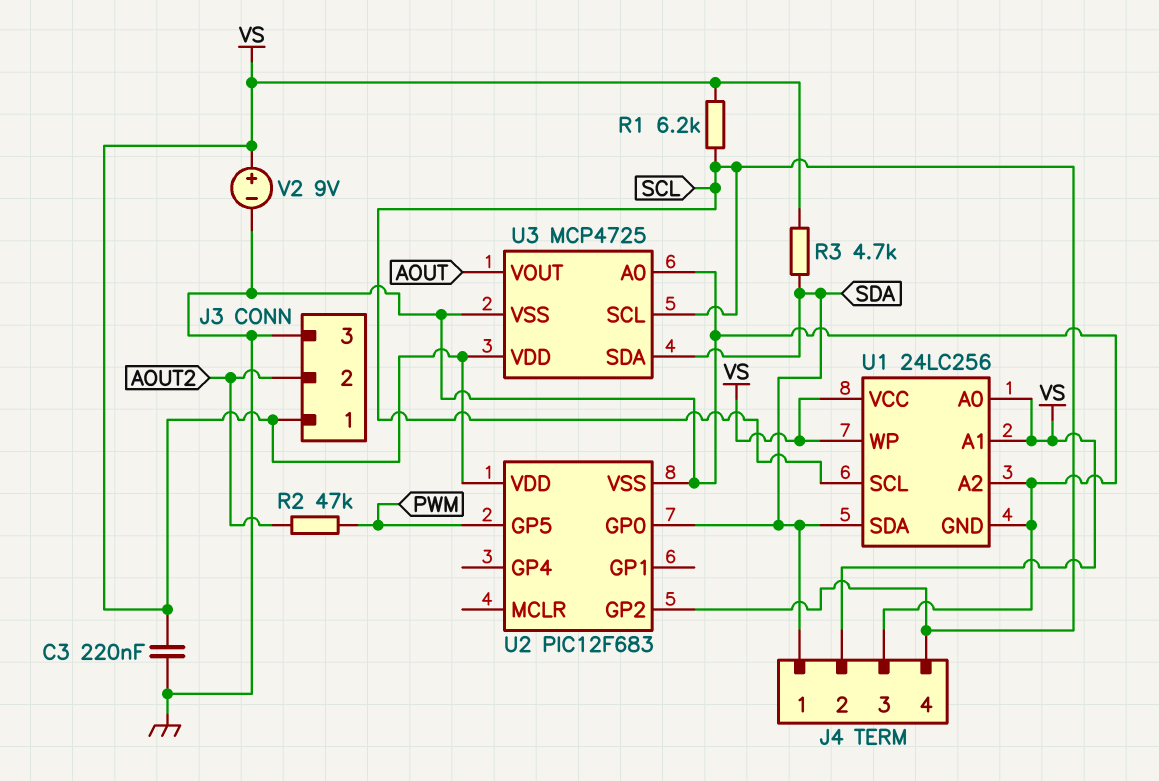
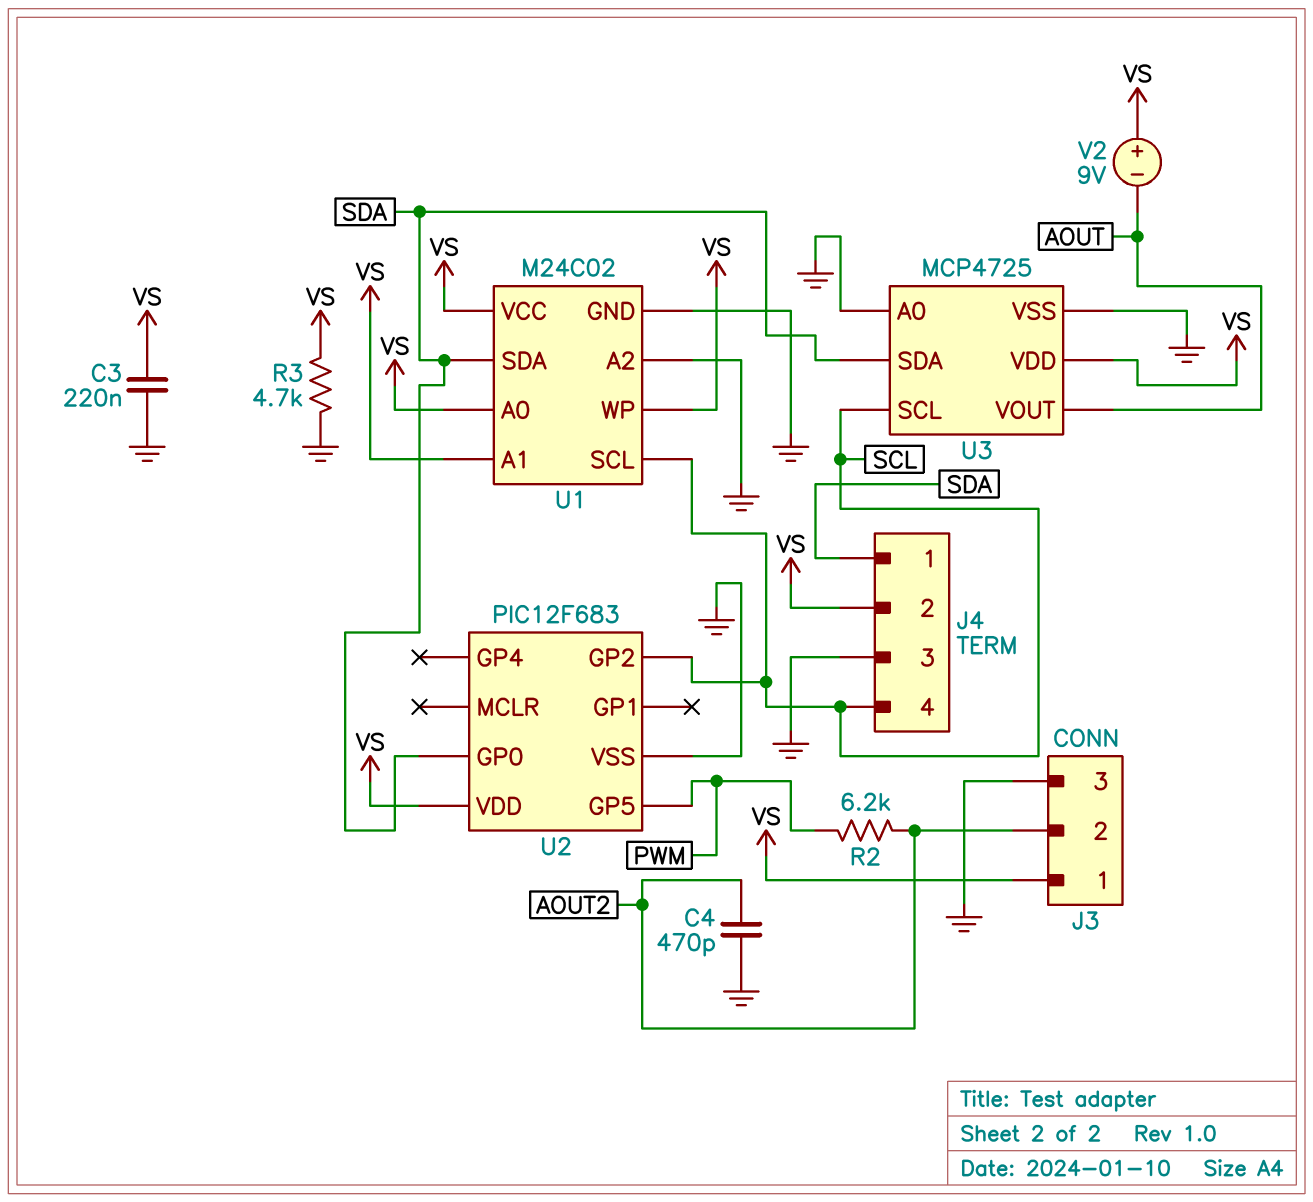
C4: none -> 470pF (AOUT2, GND)
R1: 6.2k (SCL, VS) -> none
R2: 47k (AOUT2, PWM) -> 6.2k (AOUT2, PWM)
R3: 4.7k (SDA, VS) -> 4.7k (GND, VS)
U1: 24LC256 -> M24C02
V2: 9V (plus VS, minus GND) -> 9V (plus VS, minus AOUT)

